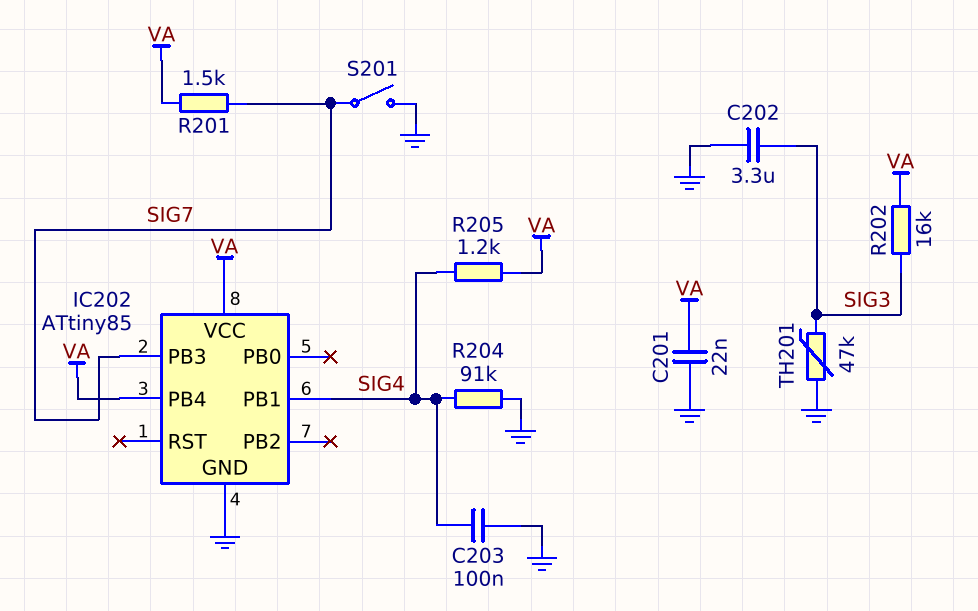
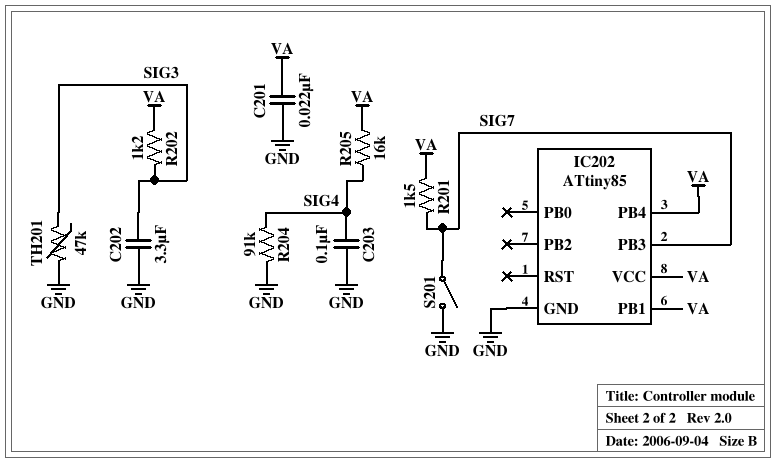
IC202 pin PB1: SIG4 -> VA
R202: 16k (SIG3, VA) -> 1.2k (SIG3, VA)
R205: 1.2k (SIG4, VA) -> 16k (SIG4, VA)

